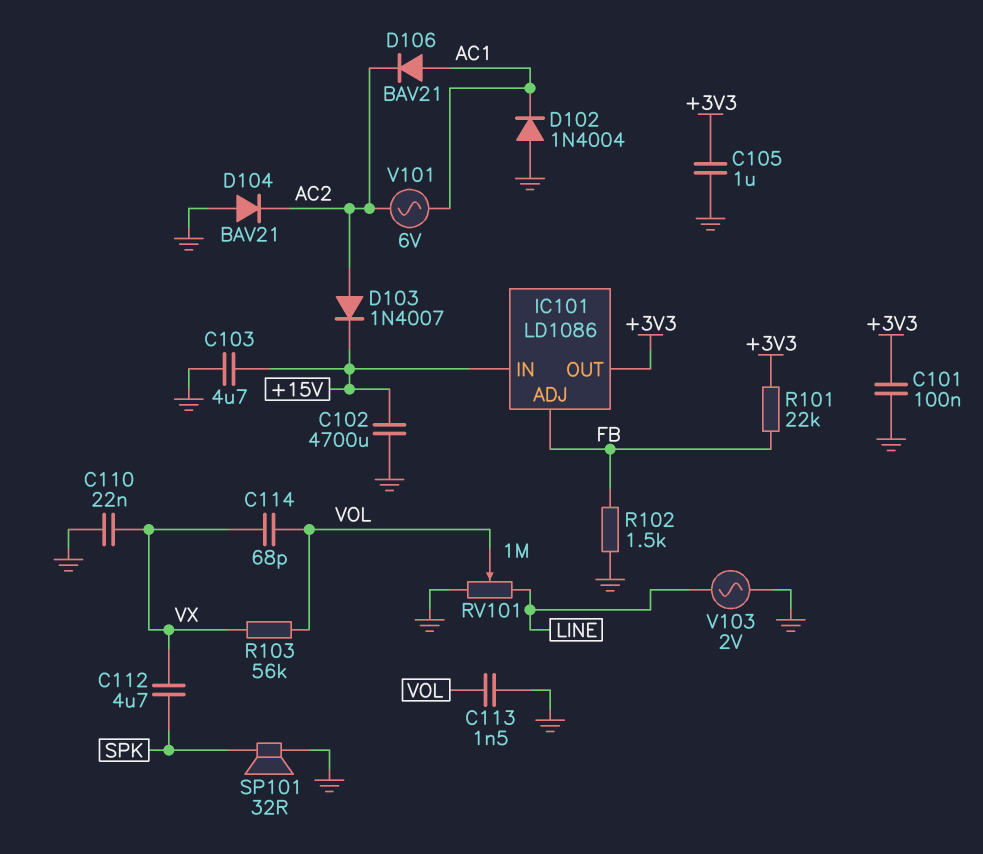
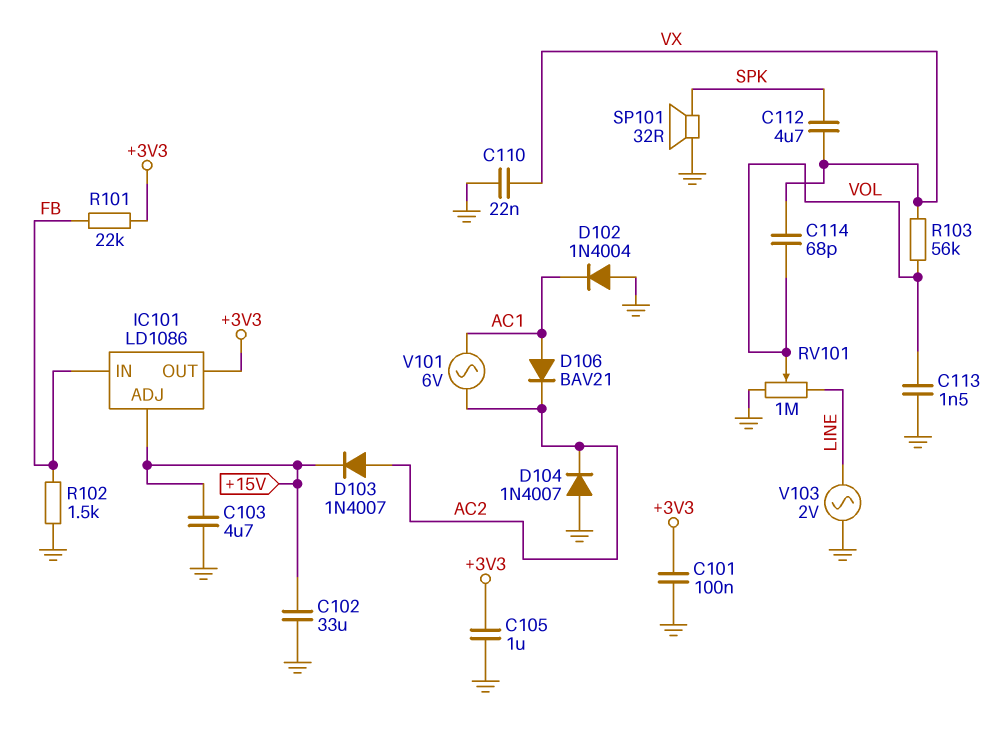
C102: 4700uF (+15V, GND) -> 33uF (+15V, GND)
D104: diode BAV21 (A GND, K AC2) -> diode 1N4007 (A GND, K AC2)
IC101 pin ADJ: FB -> +15V
IC101 pin IN: +15V -> FB

